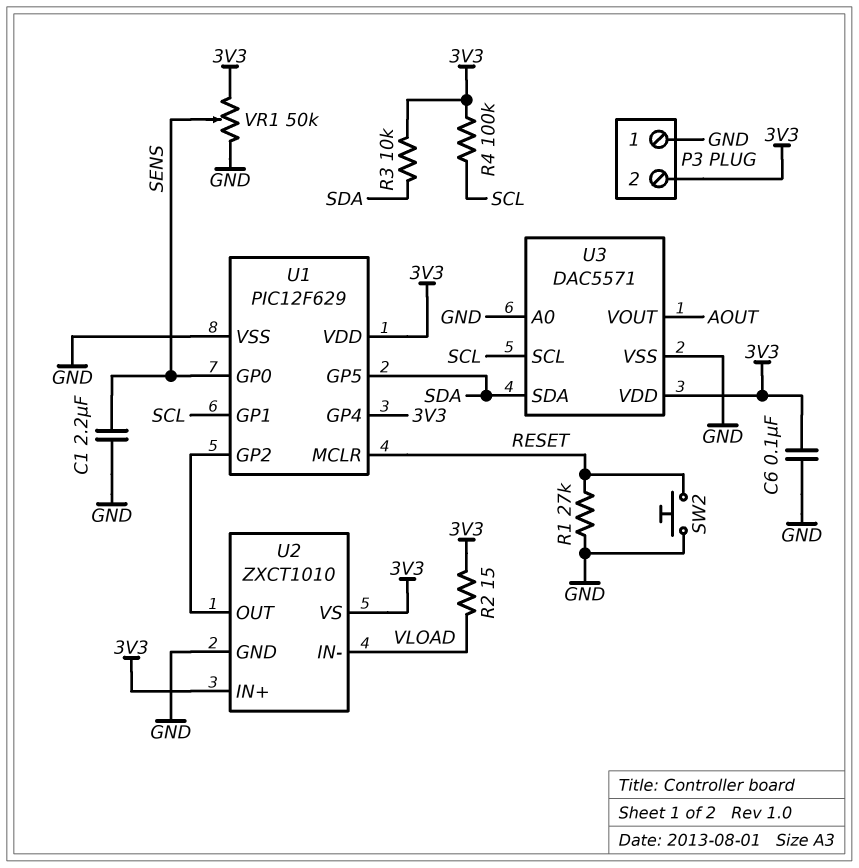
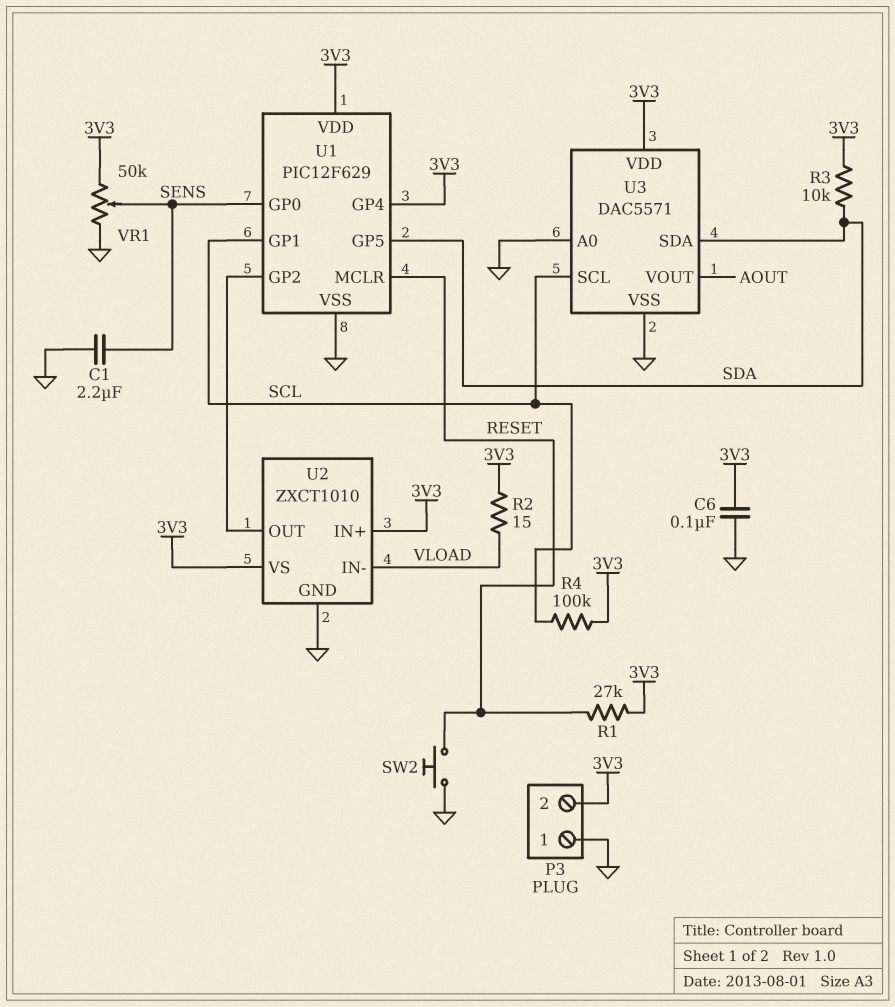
R1: 27k (GND, RESET) -> 27k (3V3, RESET)

